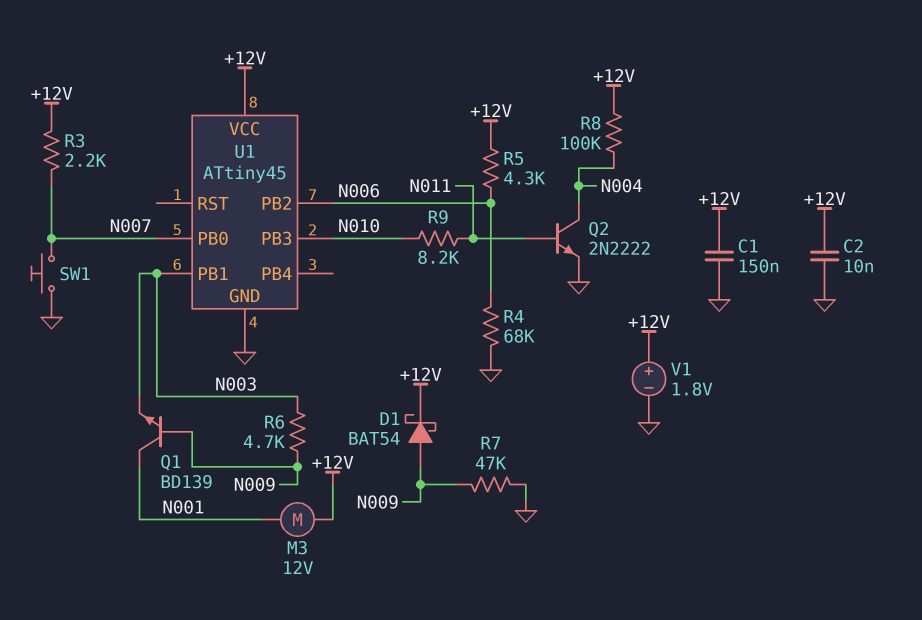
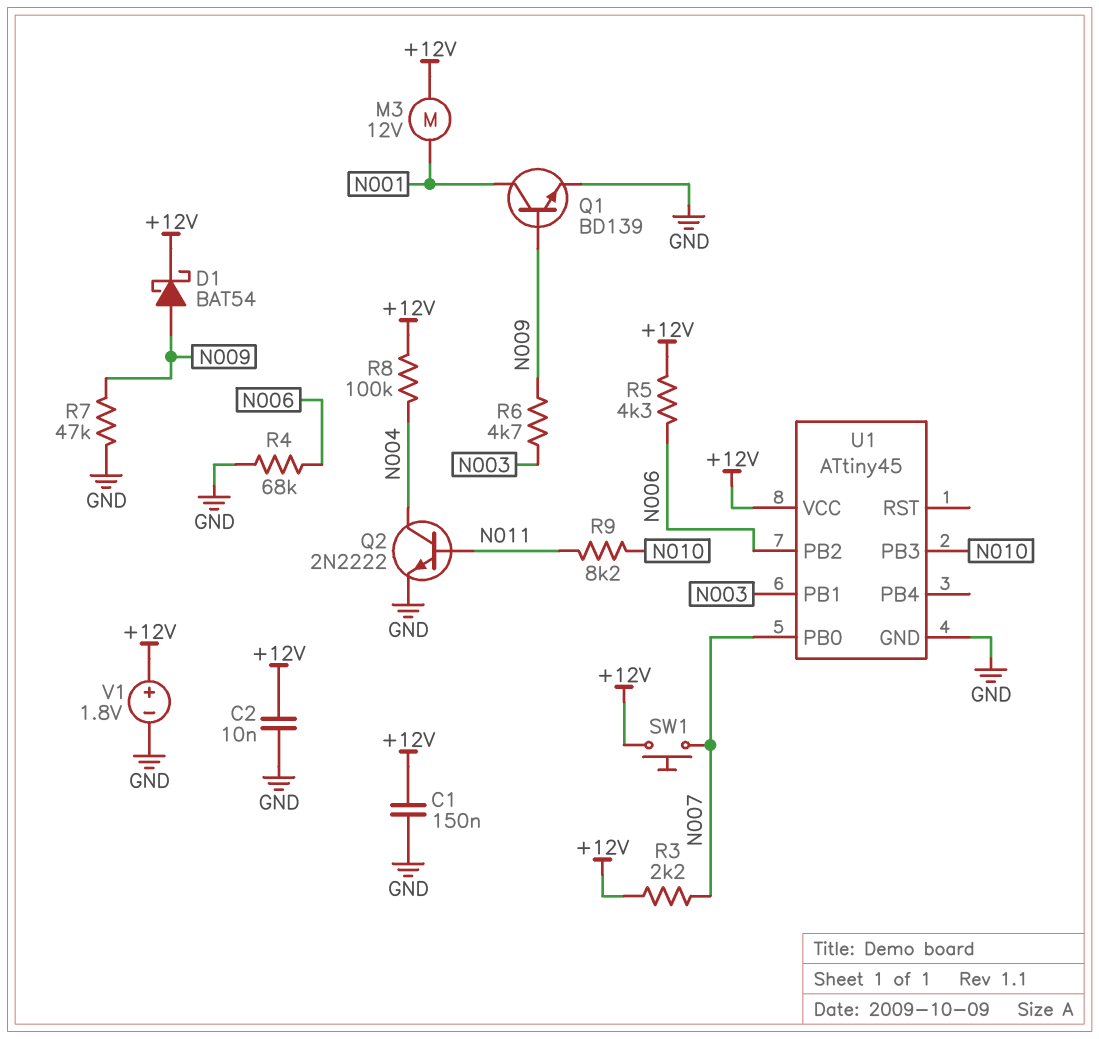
Q1: NPN BD139 (B N009, C N001, E N003) -> NPN BD139 (B N009, C N001, E GND)
SW1: button (GND, N007) -> button (+12V, N007)

